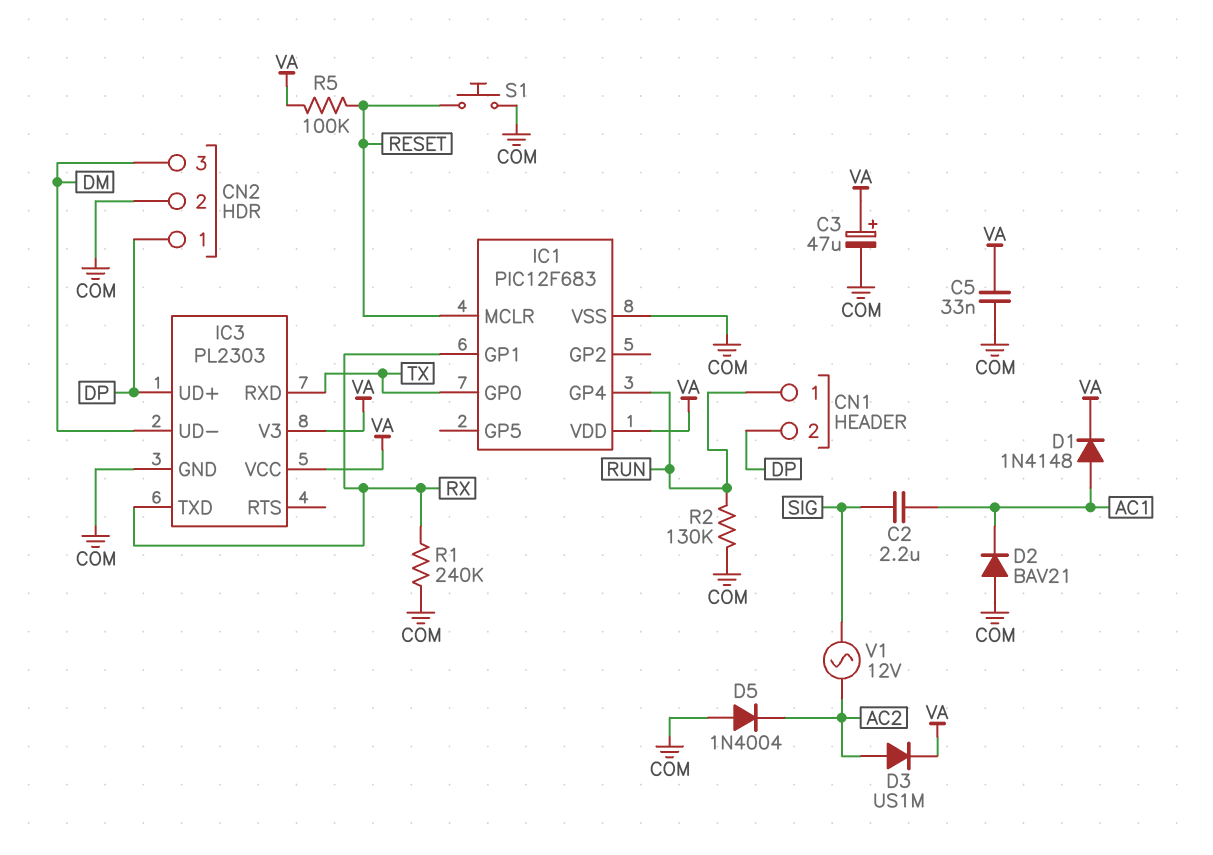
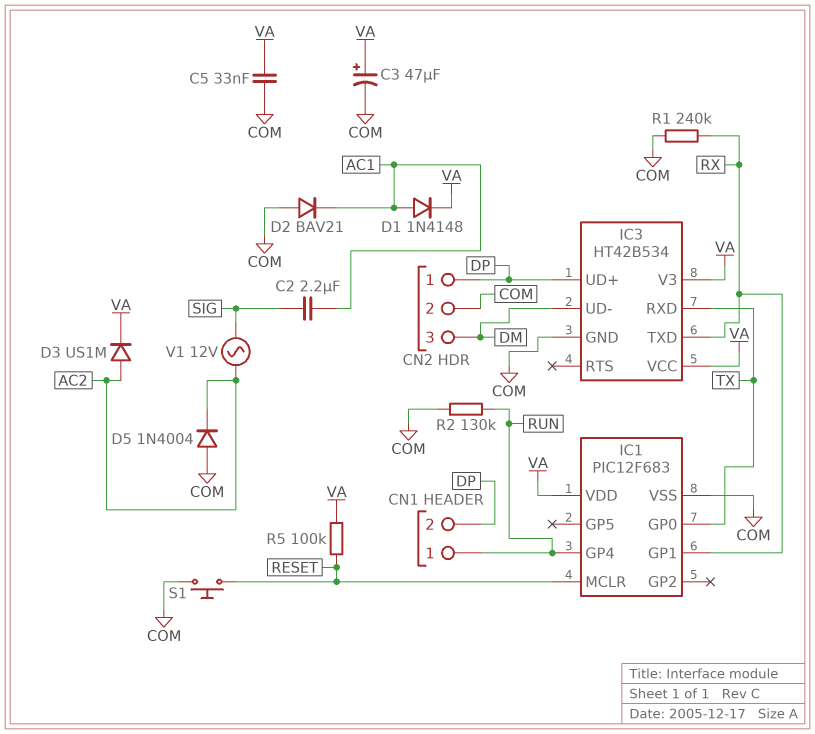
IC3: PL2303 -> HT42B534

